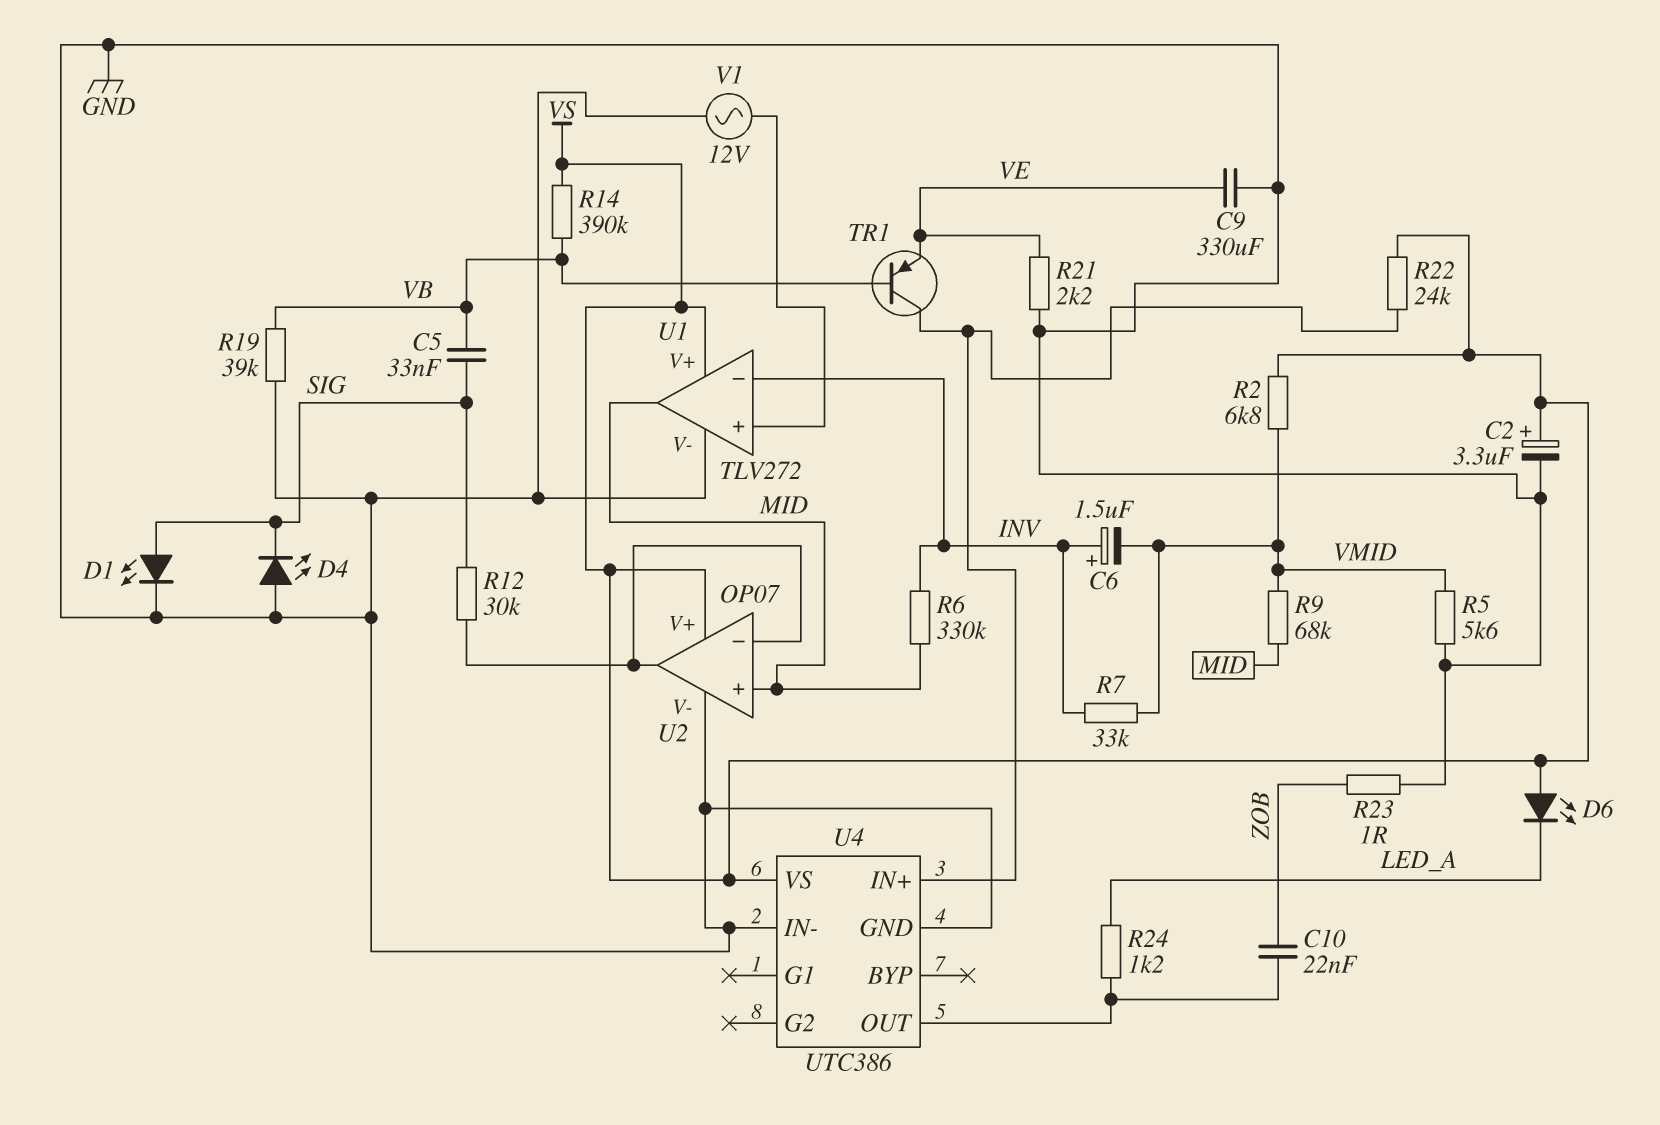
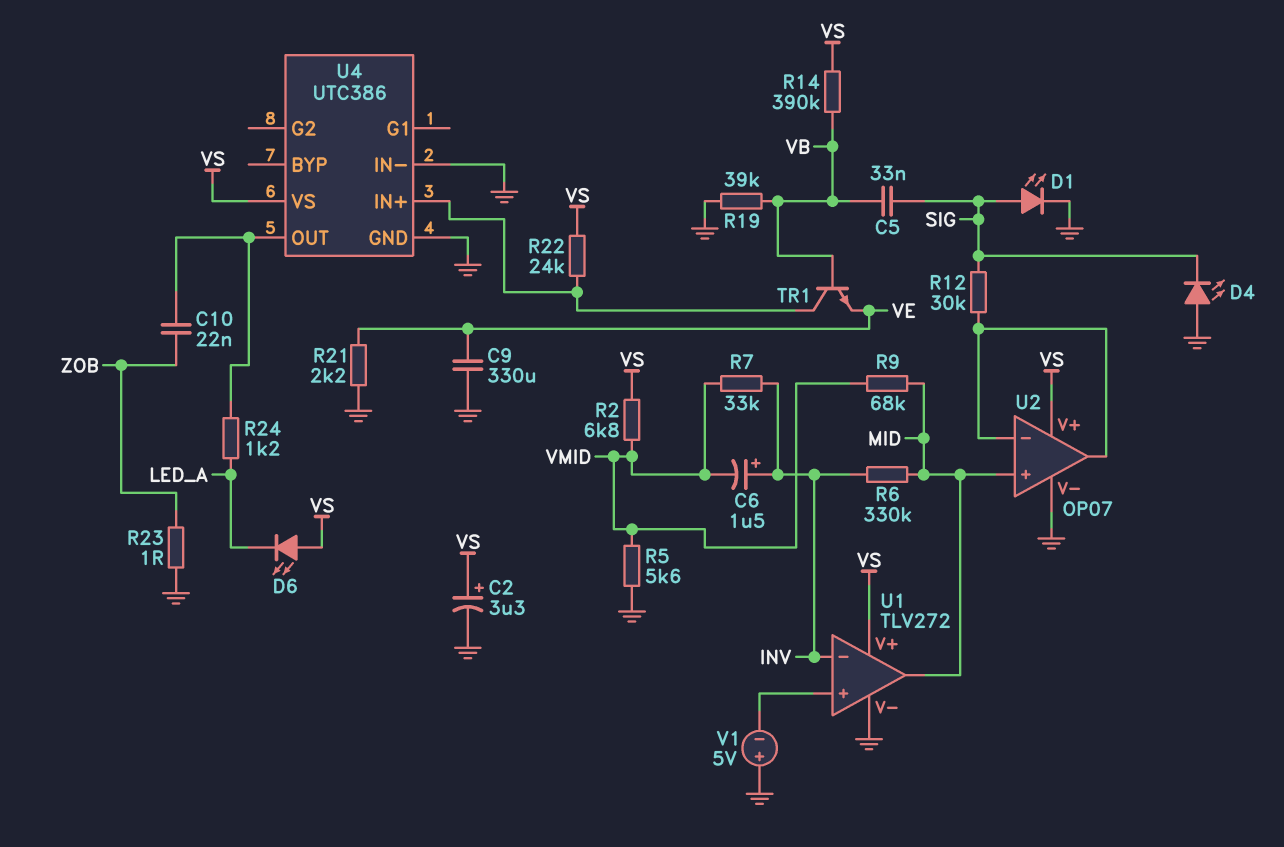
TR1: PNP (B VB, C U4/IN+, E VE) -> NPN (B VB, C U4/IN+, E VE)
V1: AC 12V (GND, U1/in+) -> 5V (plus GND, minus U1/in+)

